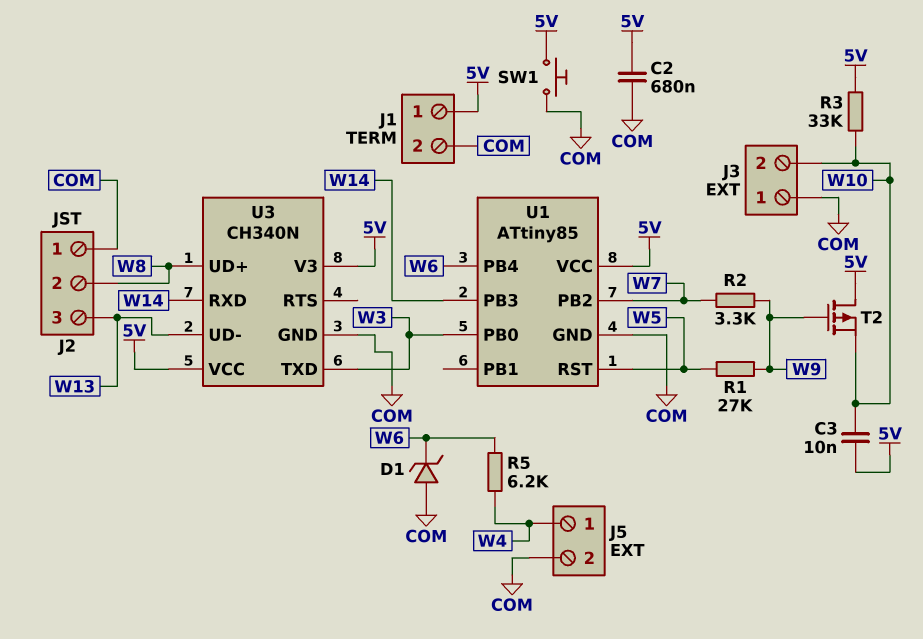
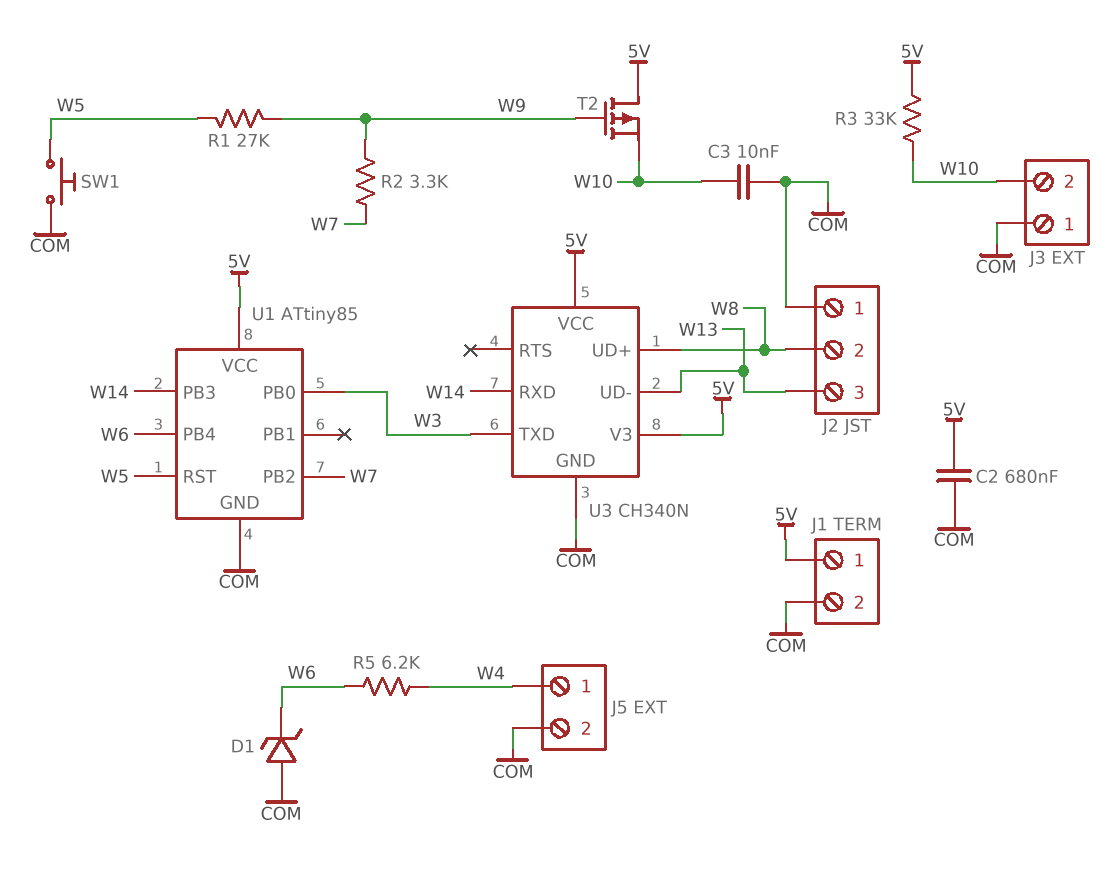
C3: 10nF (5V, W10) -> 10nF (COM, W10)
SW1: button (5V, COM) -> button (COM, W5)

